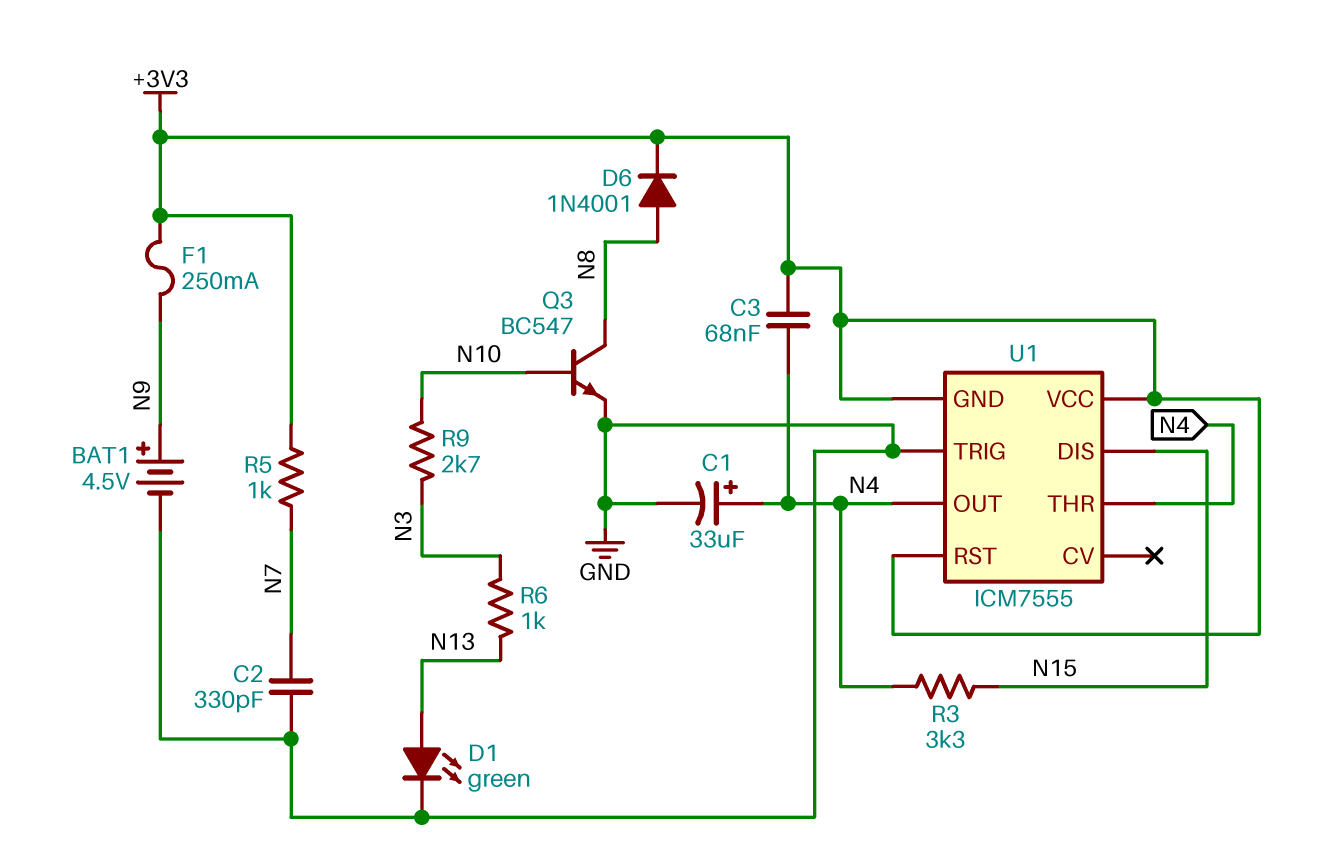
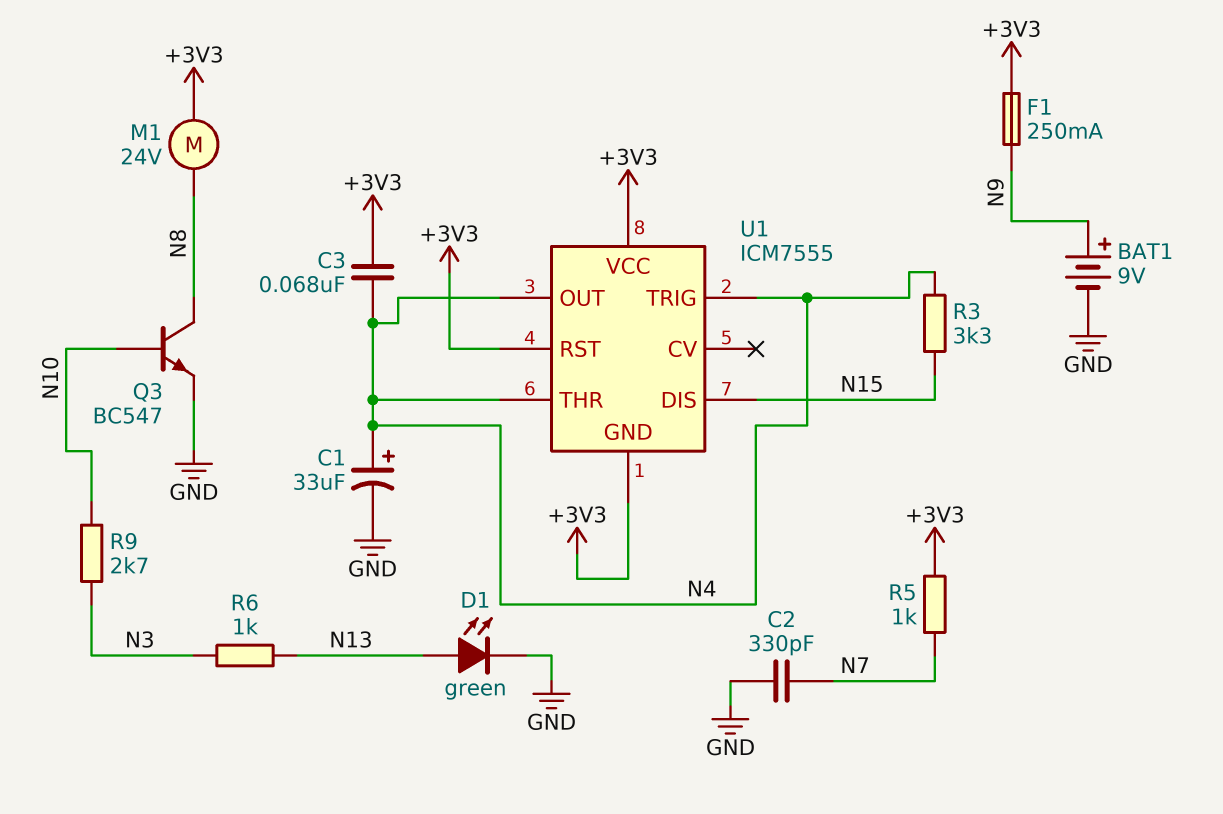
BAT1: 4.5V (plus N9, minus GND) -> 9V (plus N9, minus GND)
D6: diode 1N4001 (A N8, K +3V3) -> none
M1: none -> motor 24V (+3V3, N8)
U1 pin TRIG: GND -> N4

